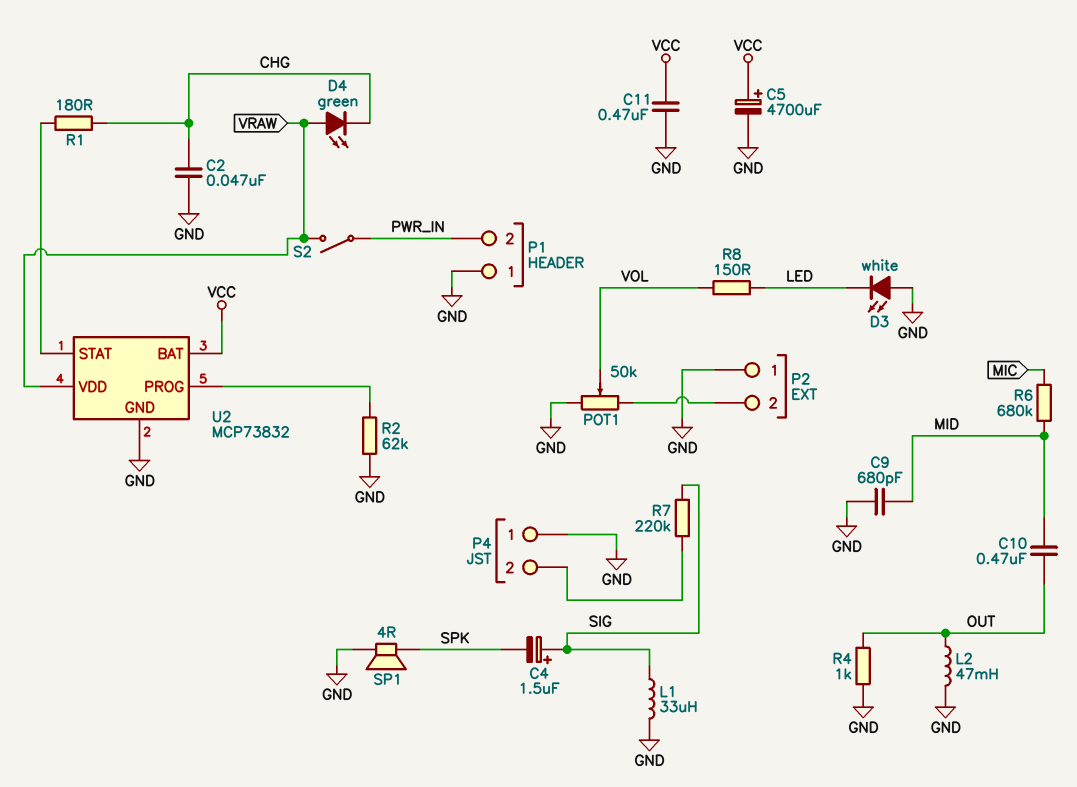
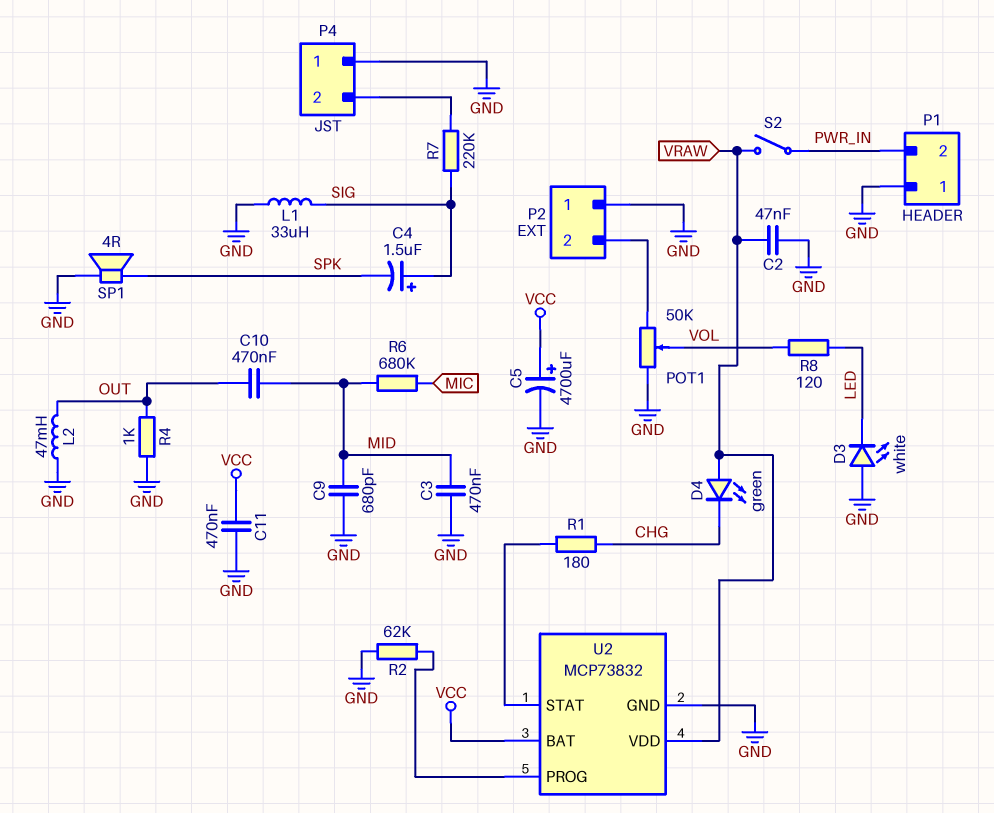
C2: 47nF (CHG, GND) -> 47nF (GND, VRAW)
C3: none -> 470nF (GND, MID)
R8: 150 (LED, VOL) -> 120 (LED, VOL)

